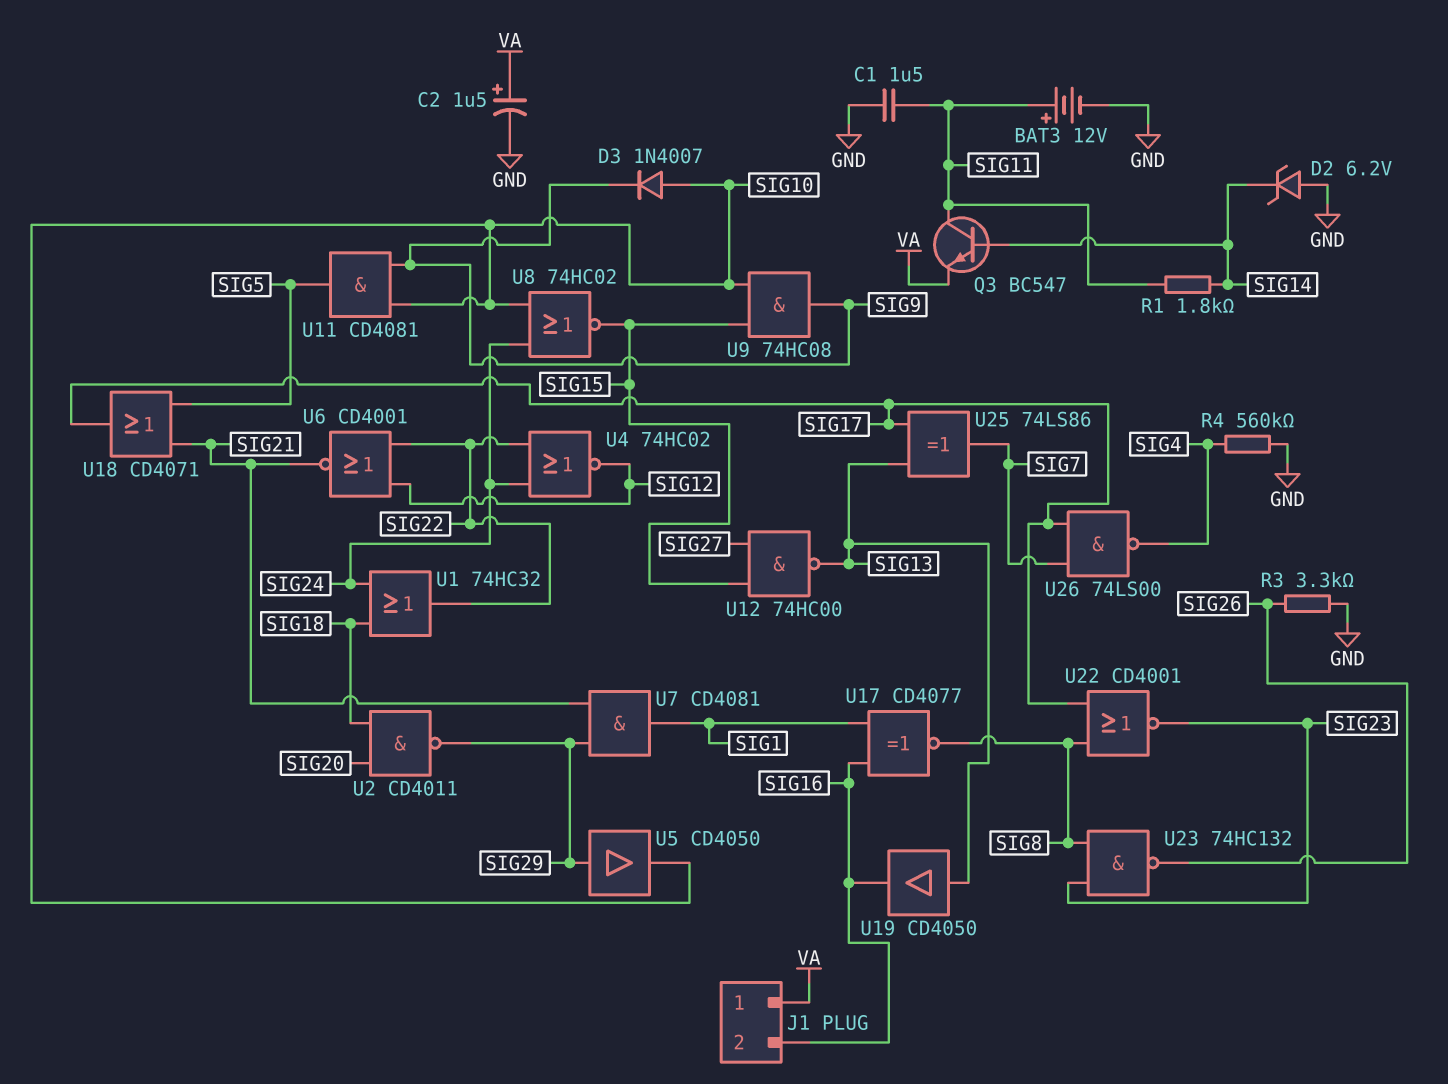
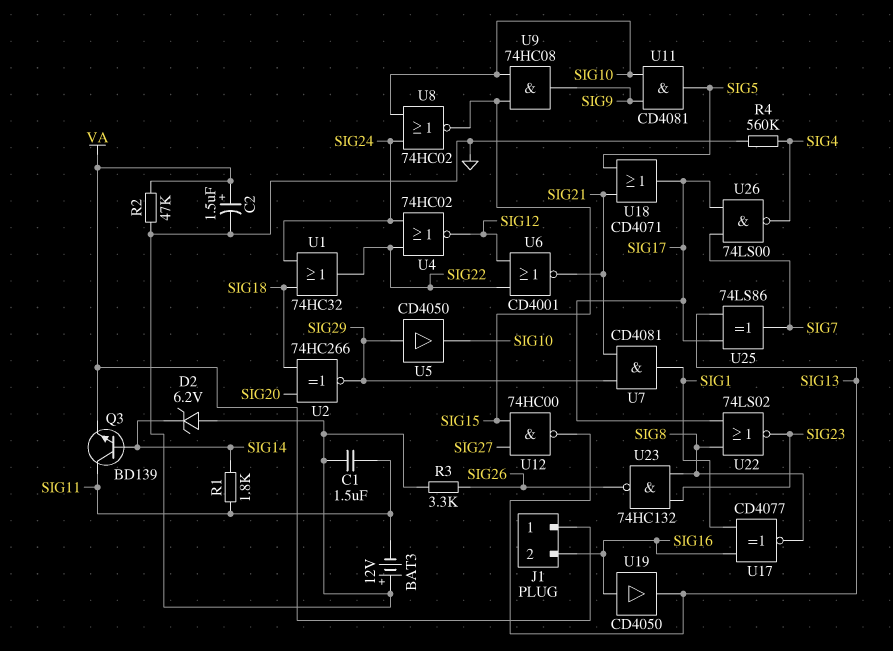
BAT3: 12V (plus SIG11, minus GND) -> 12V (plus GND, minus SIG11)
D3: diode 1N4007 (A SIG10, K SIG9) -> none
Q3: NPN BC547 (B SIG14, C SIG11, E VA) -> NPN BD139 (B SIG14, C SIG11, E VA)
R2: none -> 47k (GND, VA)
U2: NAND CD4011 (in SIG18, in SIG20, out SIG29) -> XNOR 74HC266 (in SIG18, in SIG20, out SIG29)
U19: buffer CD4050 (in SIG13, out SIG16) -> buffer CD4050 (in SIG16, out SIG13)
U22: NOR CD4001 (in SIG8, in SIG17, out SIG23) -> NOR 74LS02 (in SIG8, in SIG17, out SIG23)

